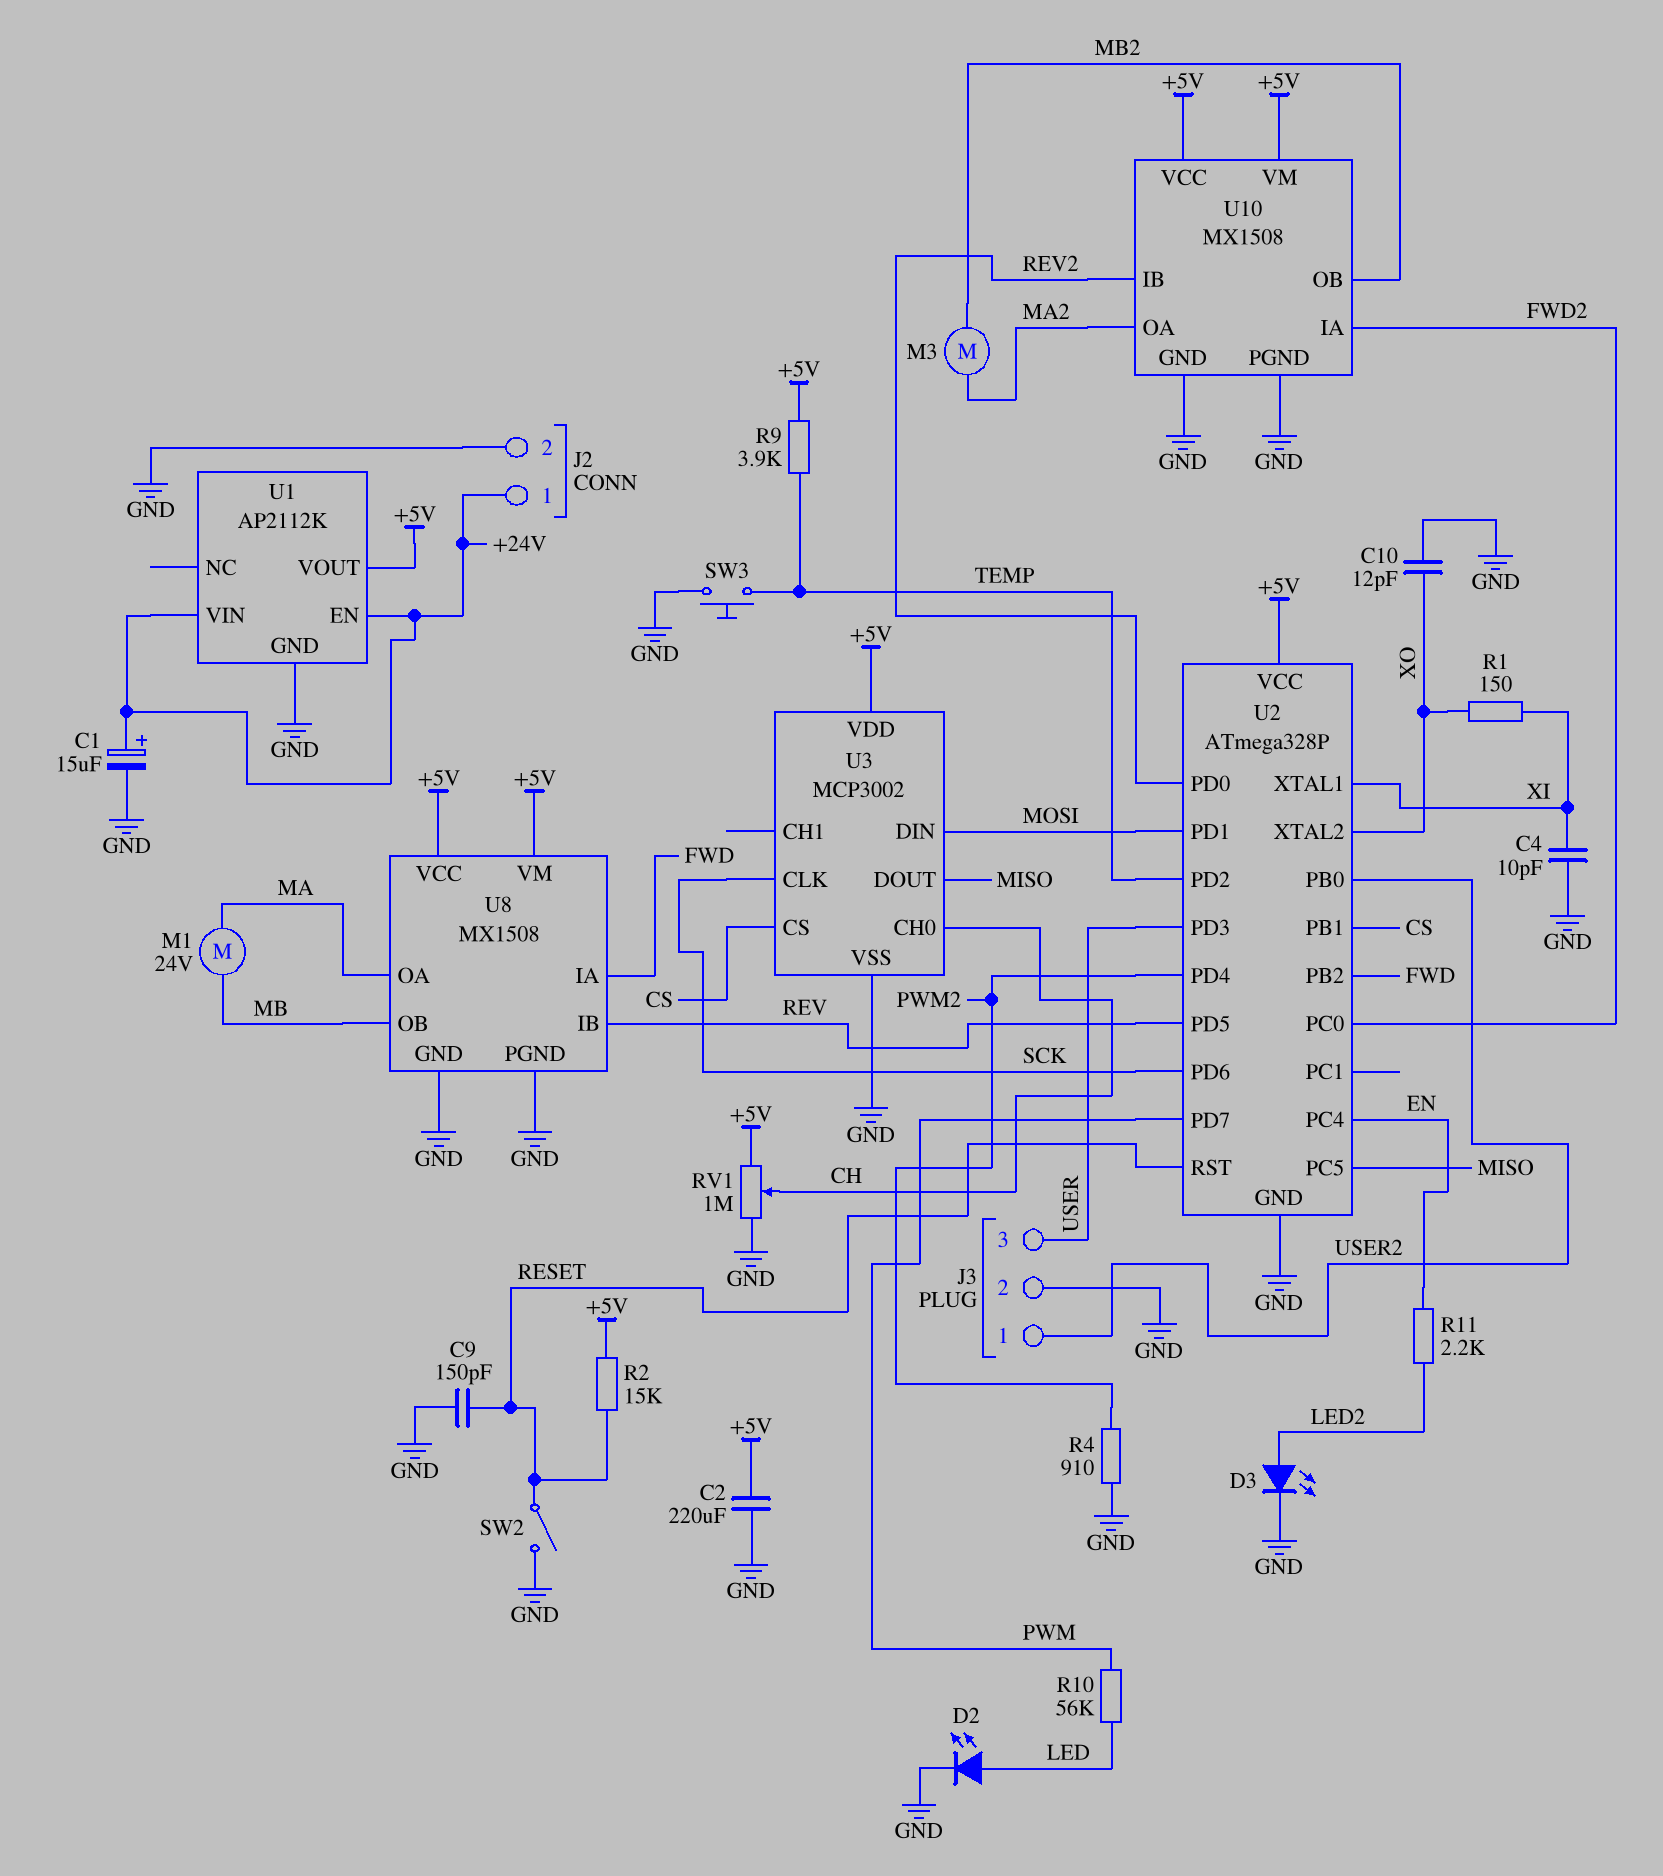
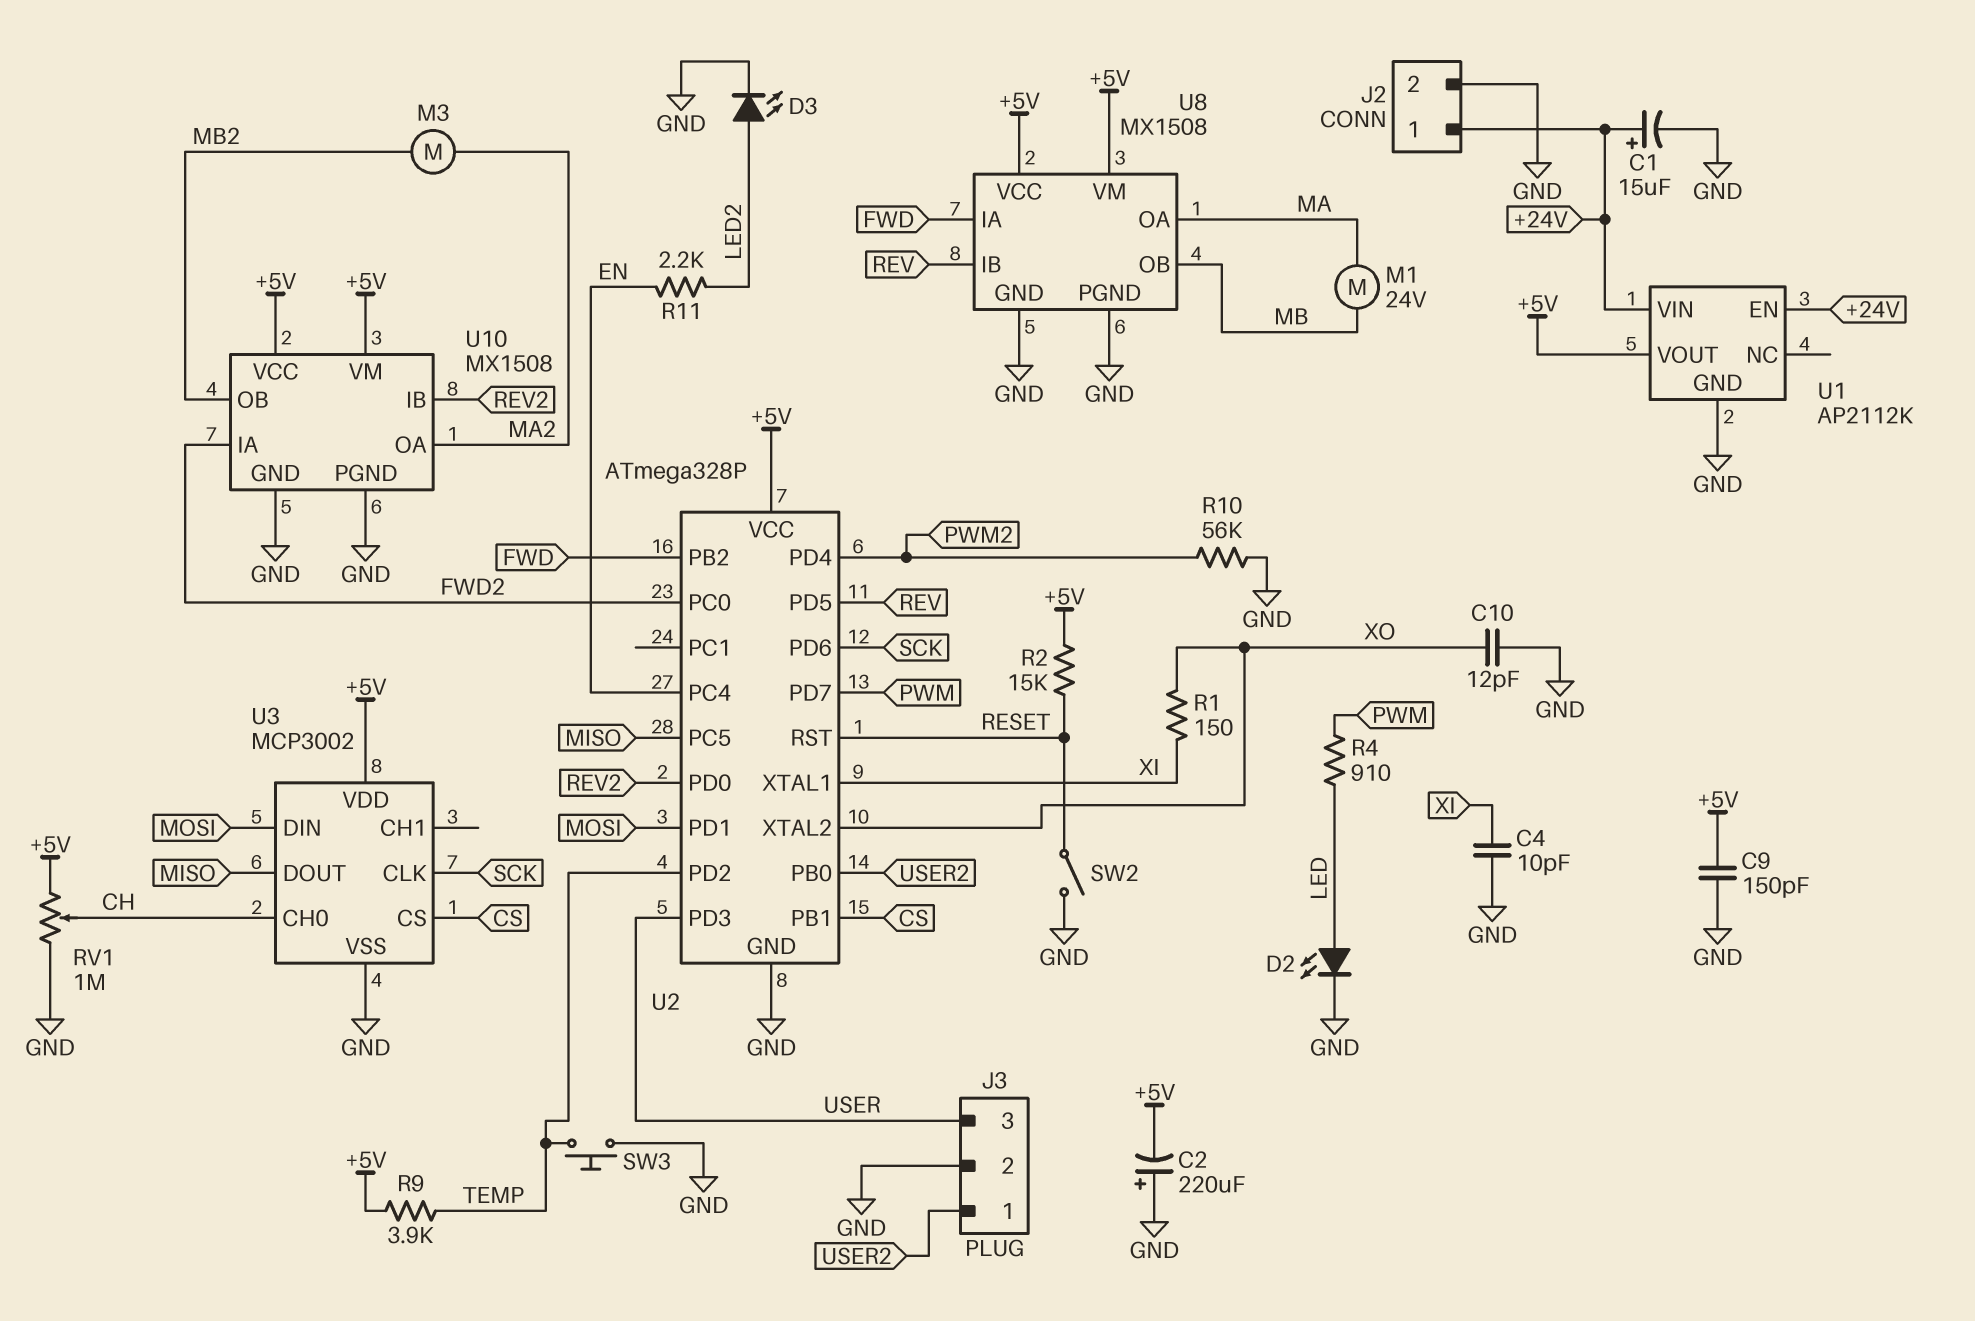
C2: 220uF (+5V, GND) -> 220uF (plus GND, minus +5V)
C9: 150pF (GND, RESET) -> 150pF (+5V, GND)
R4: 910 (GND, PWM2) -> 910 (LED, PWM)
R10: 56k (LED, PWM) -> 56k (GND, PWM2)

